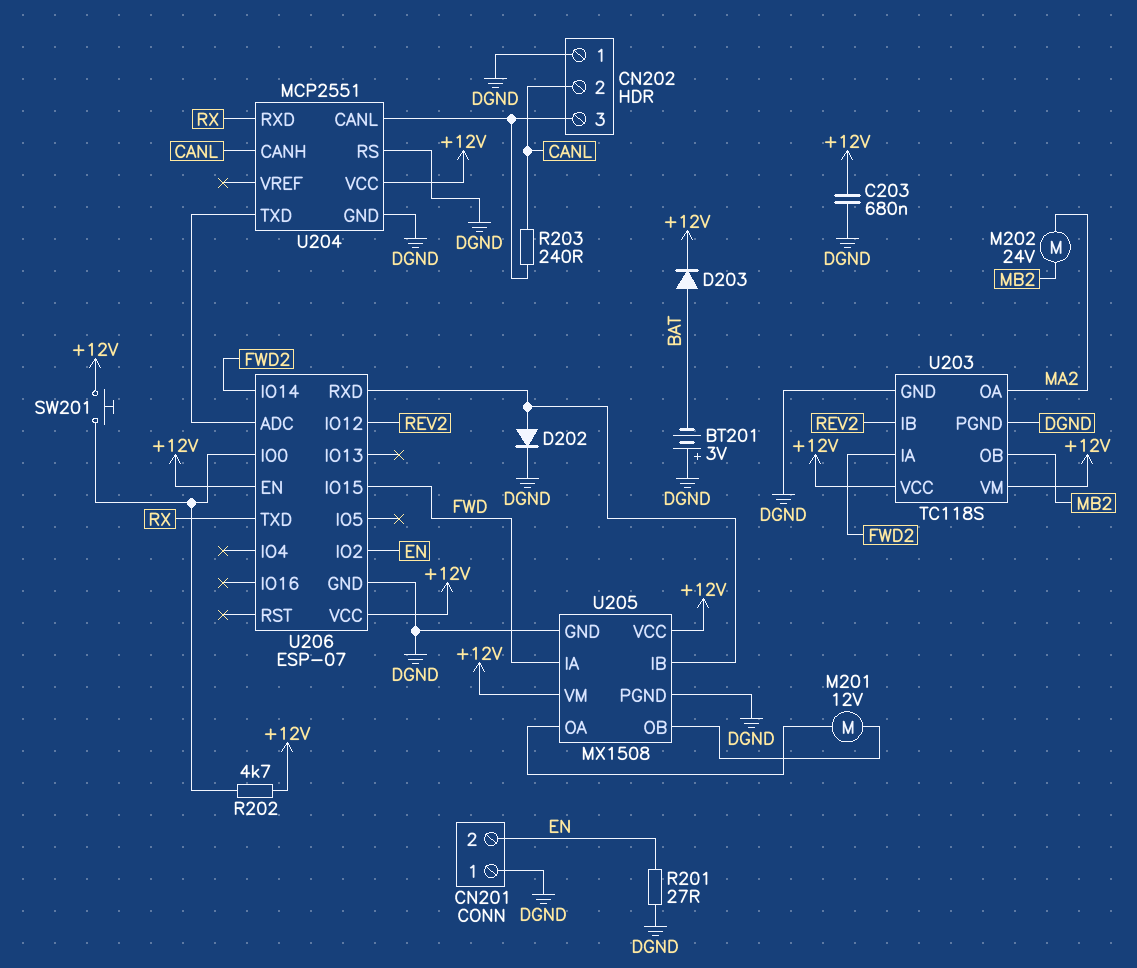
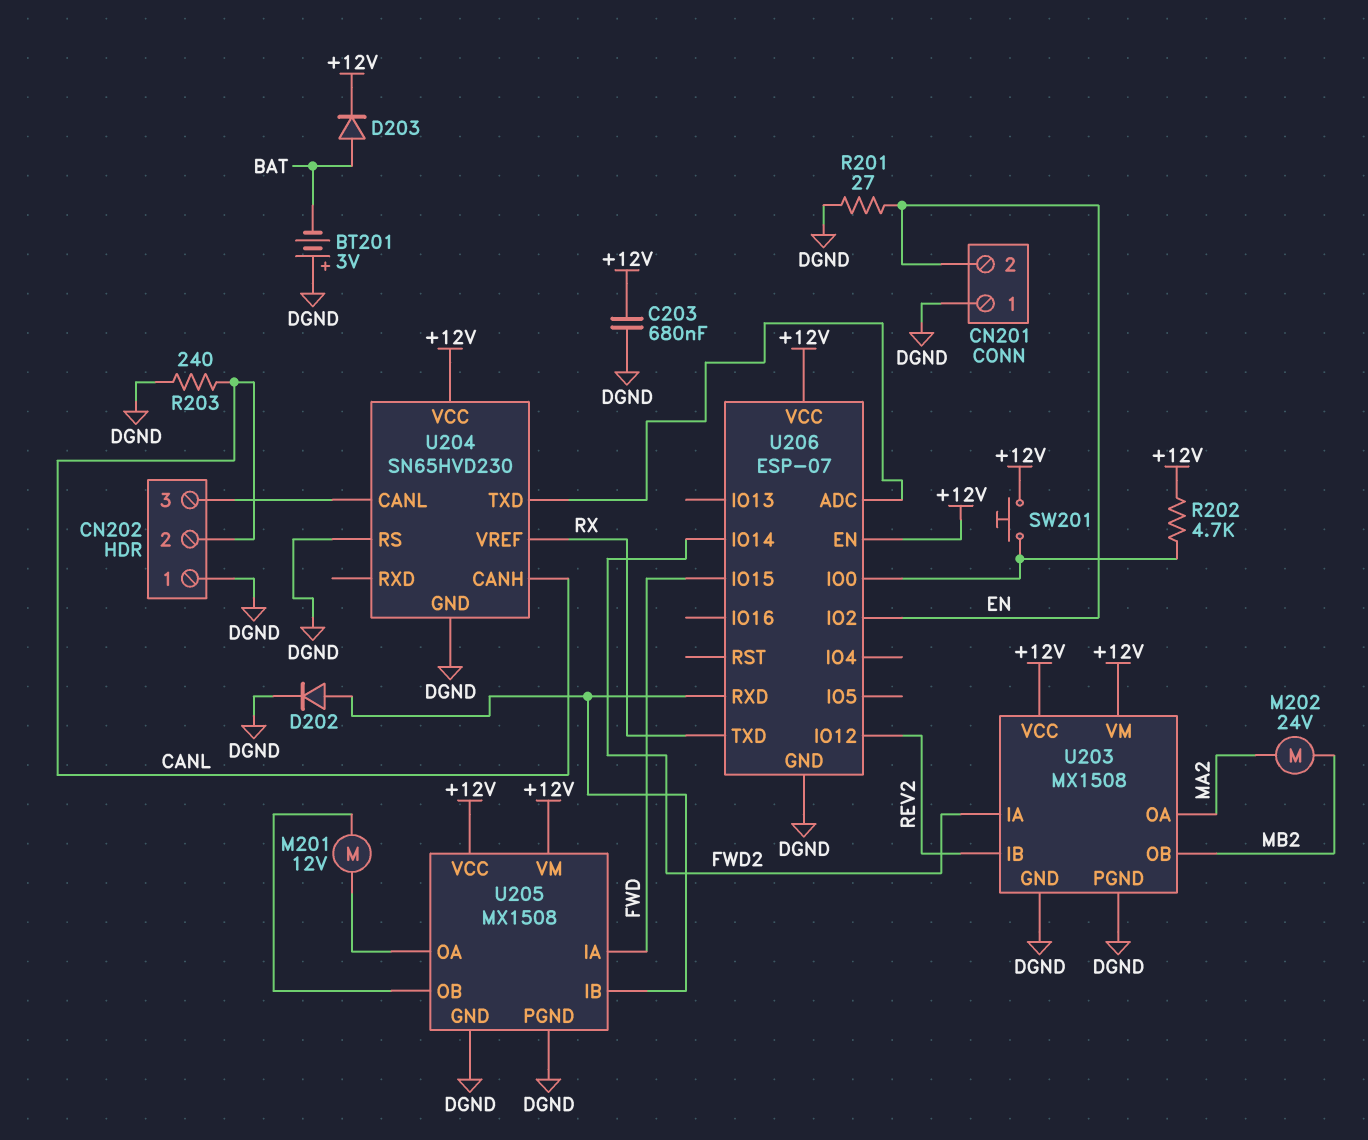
R203: 240 (CANL, CN202/3) -> 240 (CANL, DGND)
U203: TC118S -> MX1508
U204: MCP2551 -> SN65HVD230
U204 pin RXD: RX -> none
U204 pin VREF: none -> RX

